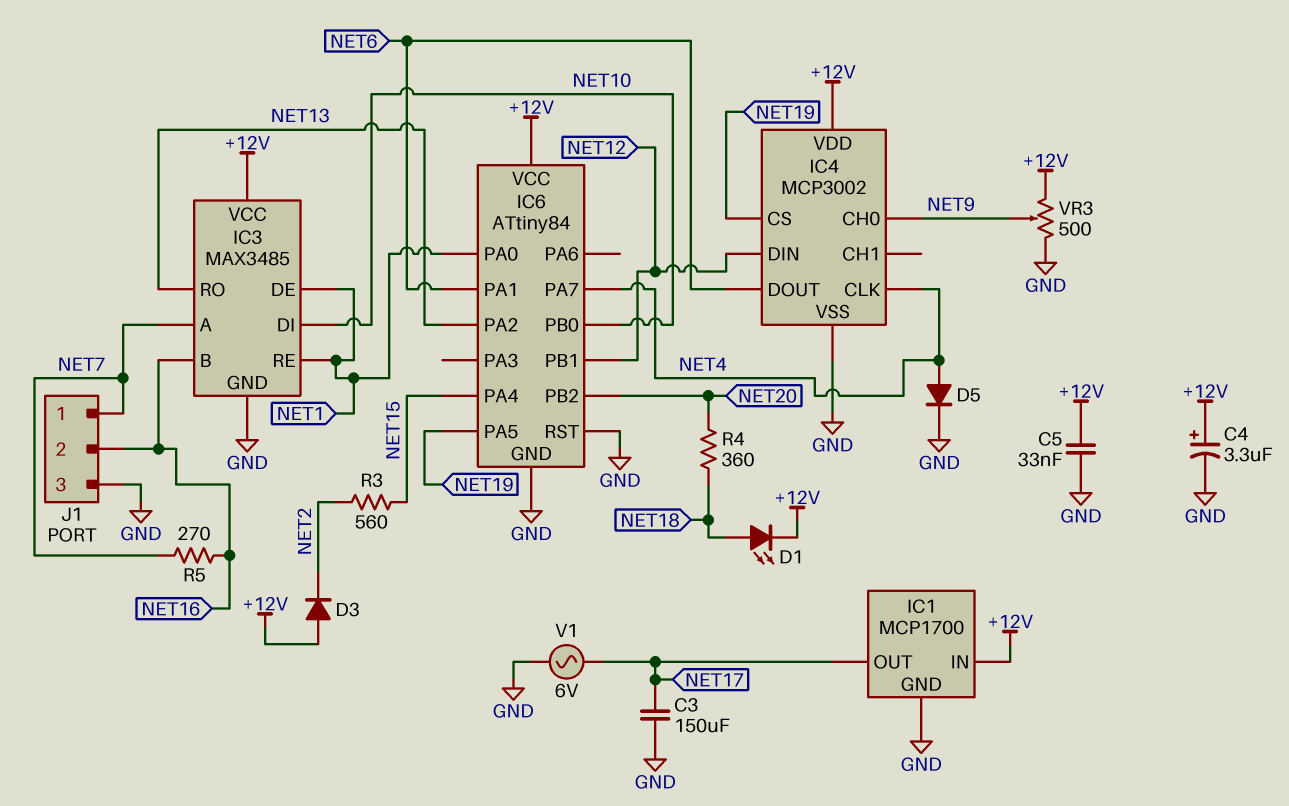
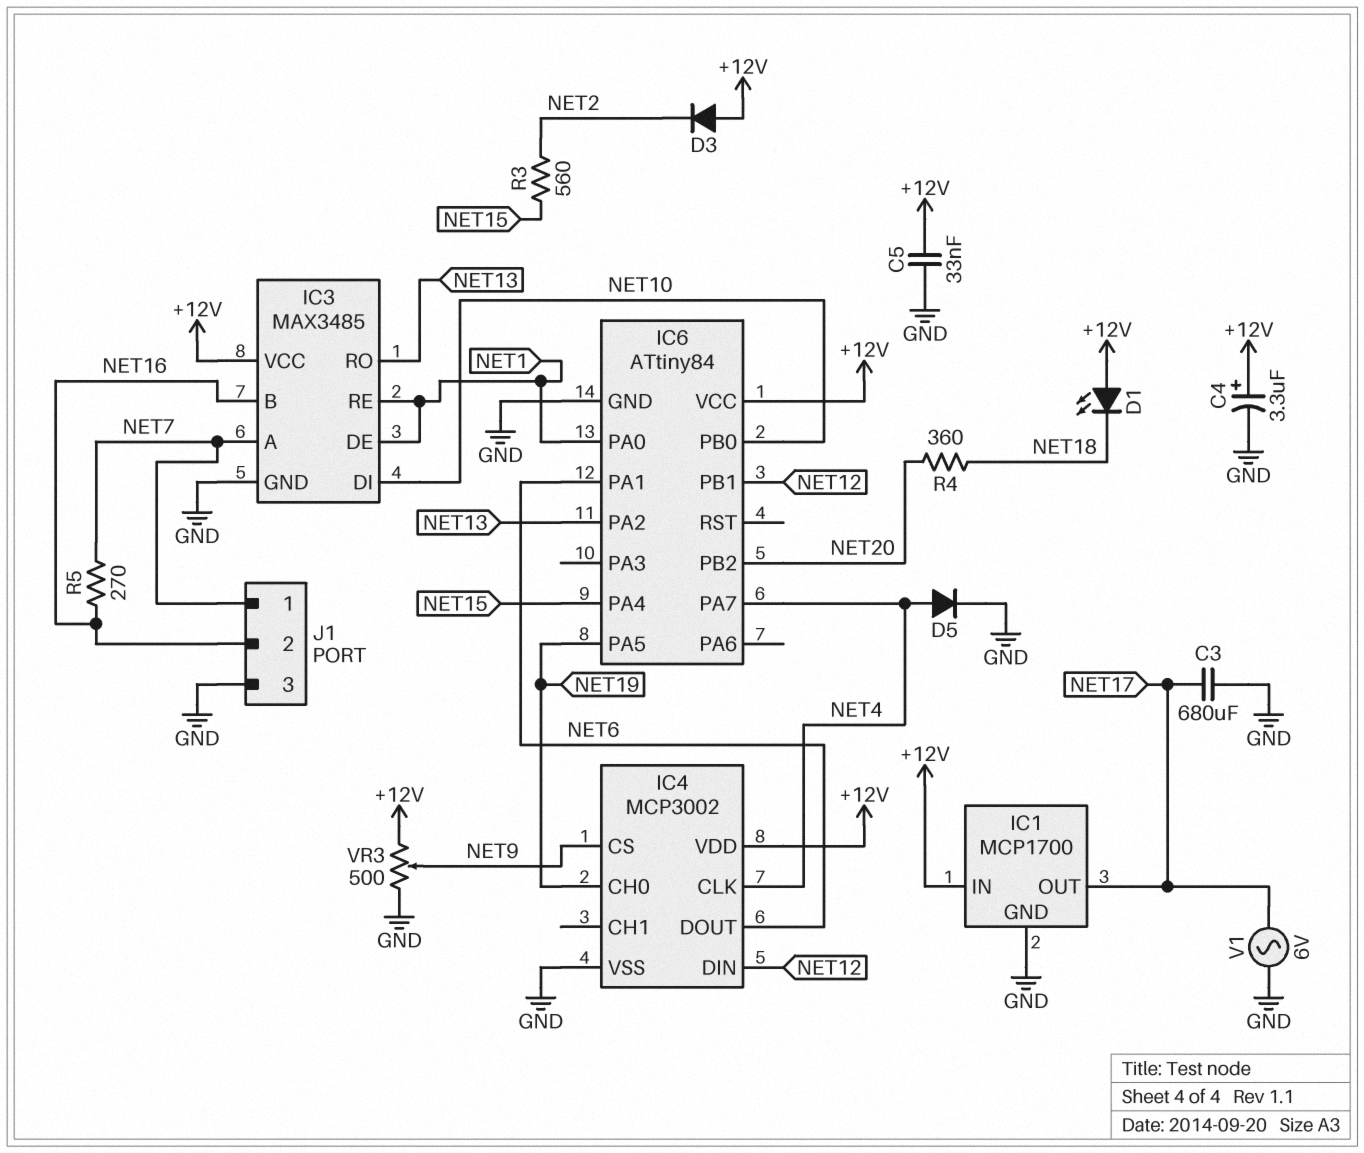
C3: 150uF (GND, NET17) -> 680uF (GND, NET17)
D1: LED (A NET18, K +12V) -> LED (A +12V, K NET18)
IC4 pin CH0: NET9 -> NET19
IC4 pin CS: NET19 -> NET9
IC6 pin RST: GND -> none

